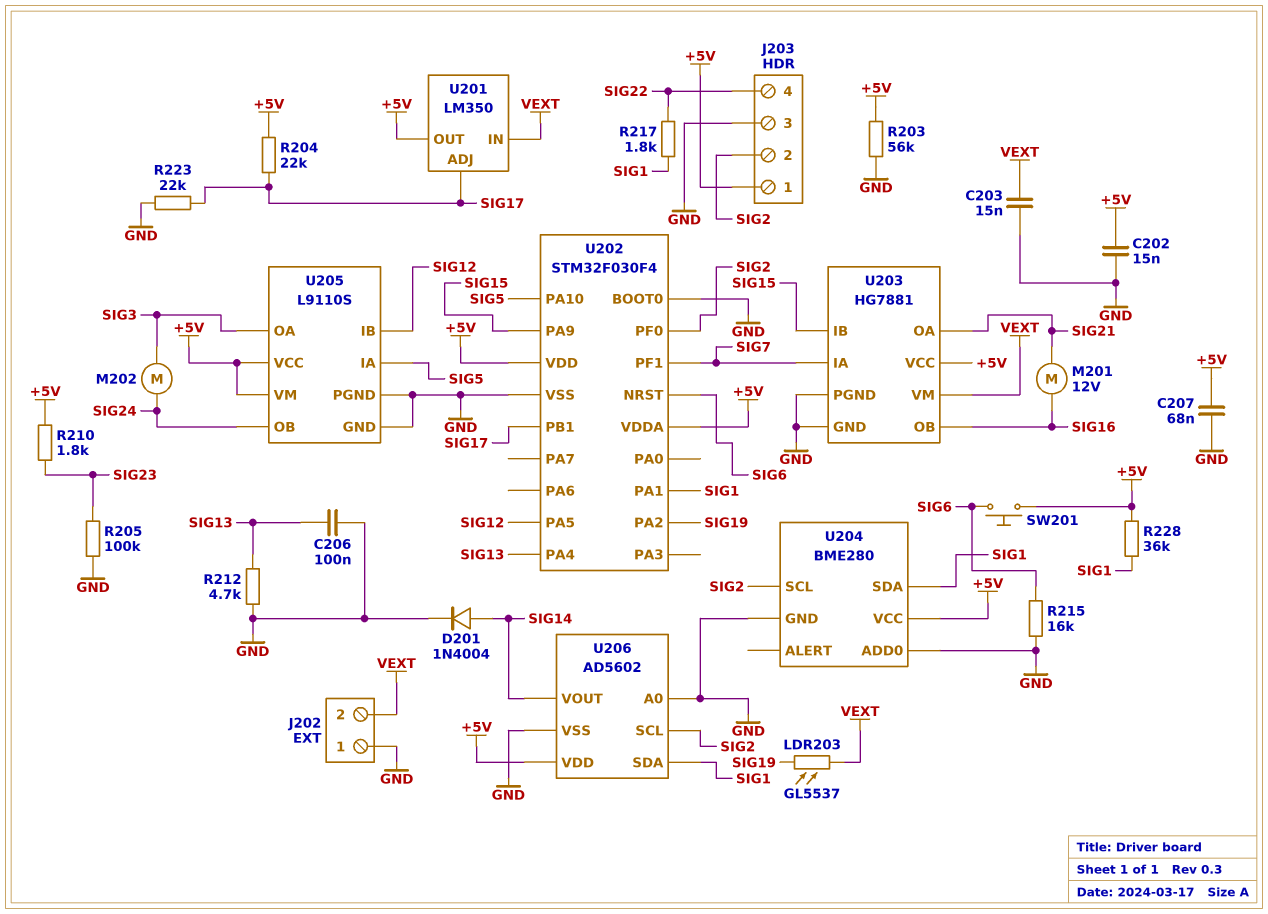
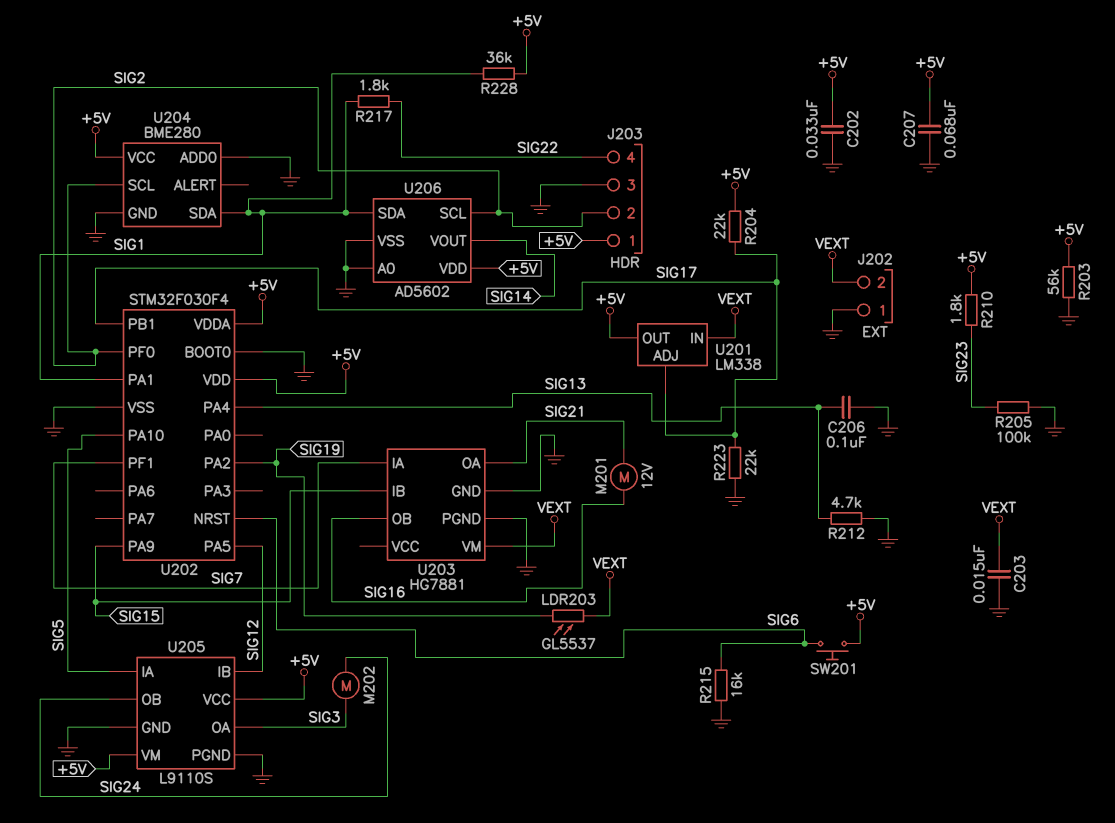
C202: 15nF (+5V, GND) -> 33nF (+5V, GND)
D201: diode 1N4004 (A SIG14, K GND) -> none
U201: LM350 -> LM338
U203 pin VCC: +5V -> none

